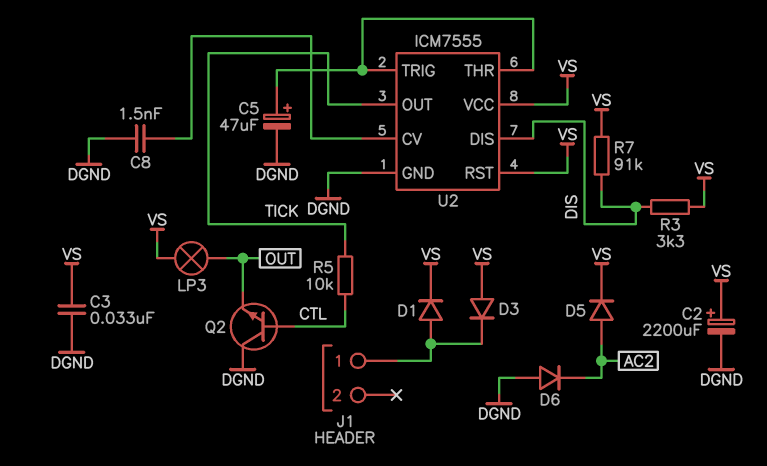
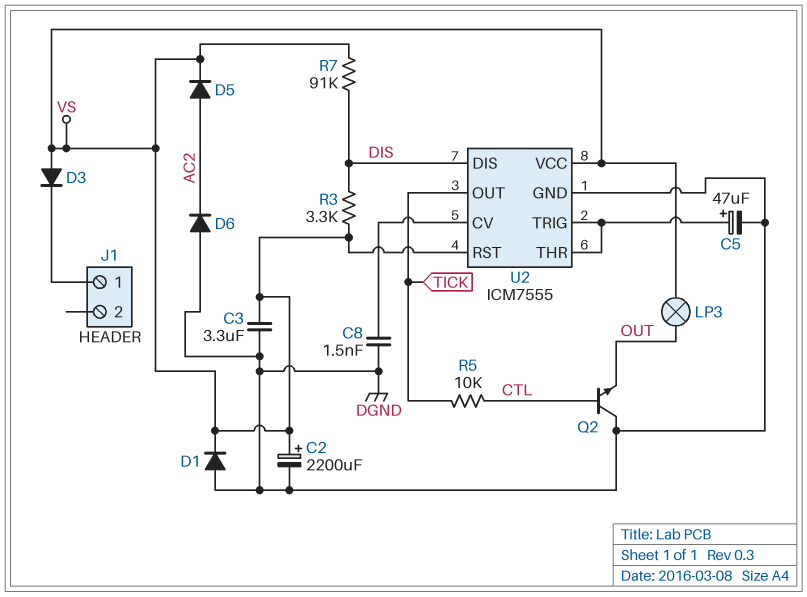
C3: 33nF (DGND, VS) -> 3.3uF (DGND, VS)
D1: diode (A J1/1, K VS) -> diode (A DGND, K VS)

